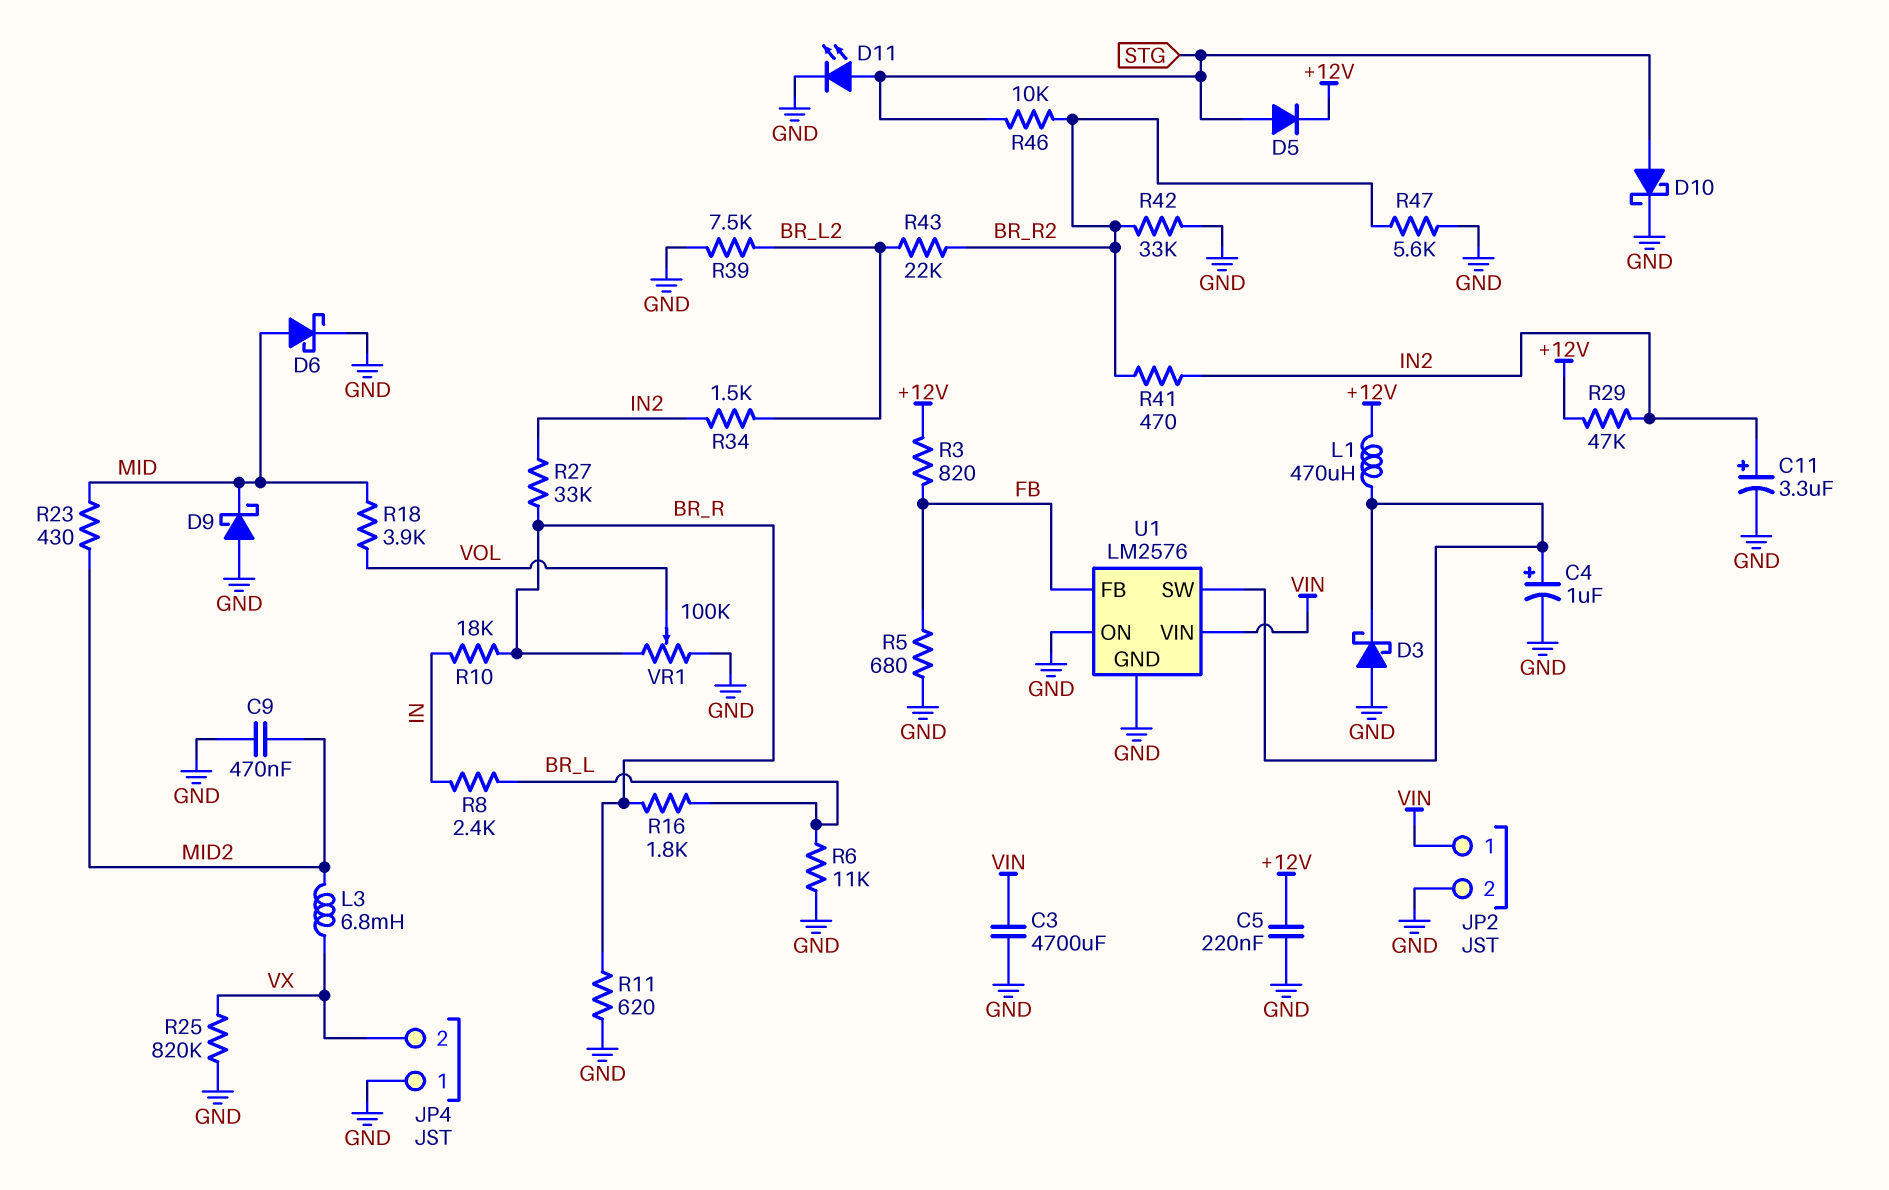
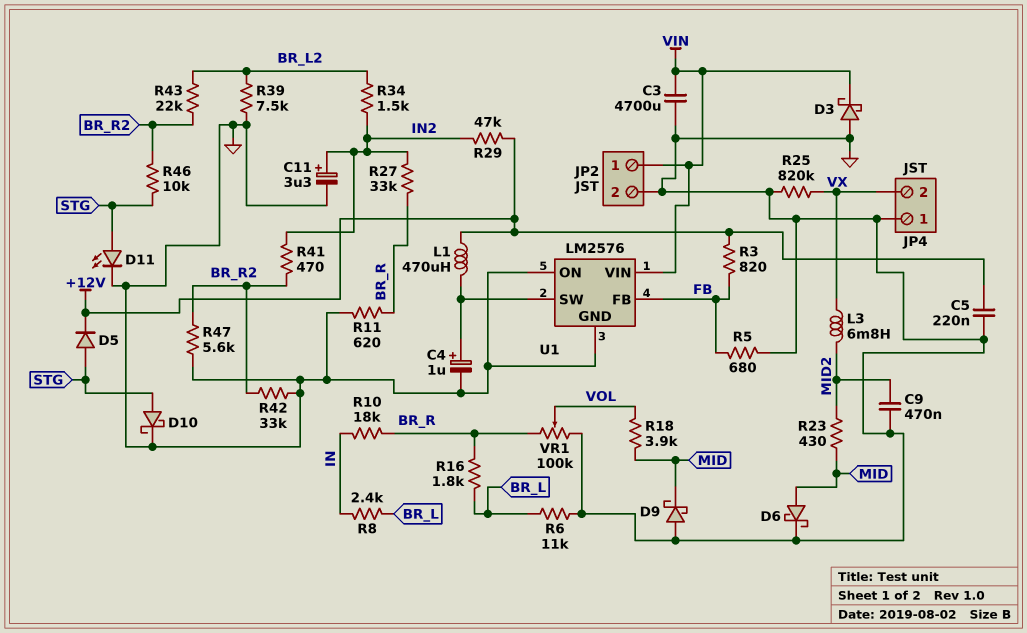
D3: schottky (A GND, K U1/SW) -> schottky (A GND, K VIN)

